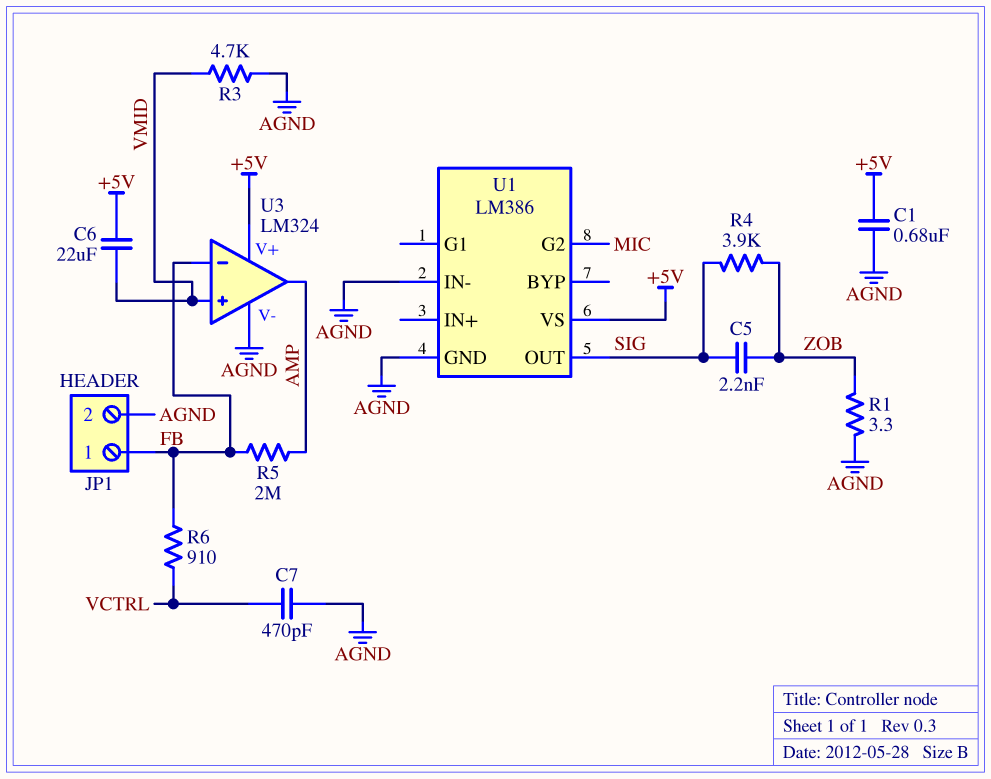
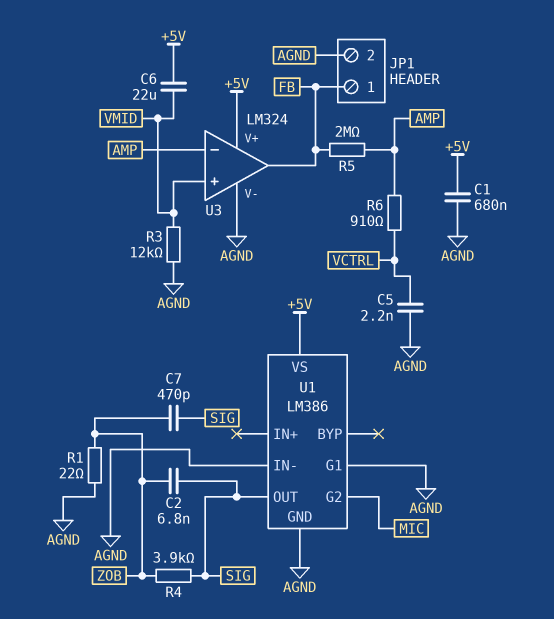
C2: none -> 6.8nF (SIG, ZOB)
C5: 2.2nF (SIG, ZOB) -> 2.2nF (AGND, VCTRL)
C7: 470pF (AGND, VCTRL) -> 470pF (SIG, ZOB)
R1: 3.3 (AGND, ZOB) -> 22 (AGND, ZOB)
R3: 4.7k (AGND, VMID) -> 12k (AGND, VMID)
R6: 910 (FB, VCTRL) -> 910 (AMP, VCTRL)
U1 pin G1: none -> AGND
U3 pin in-: FB -> AMP
U3 pin out: AMP -> FB

